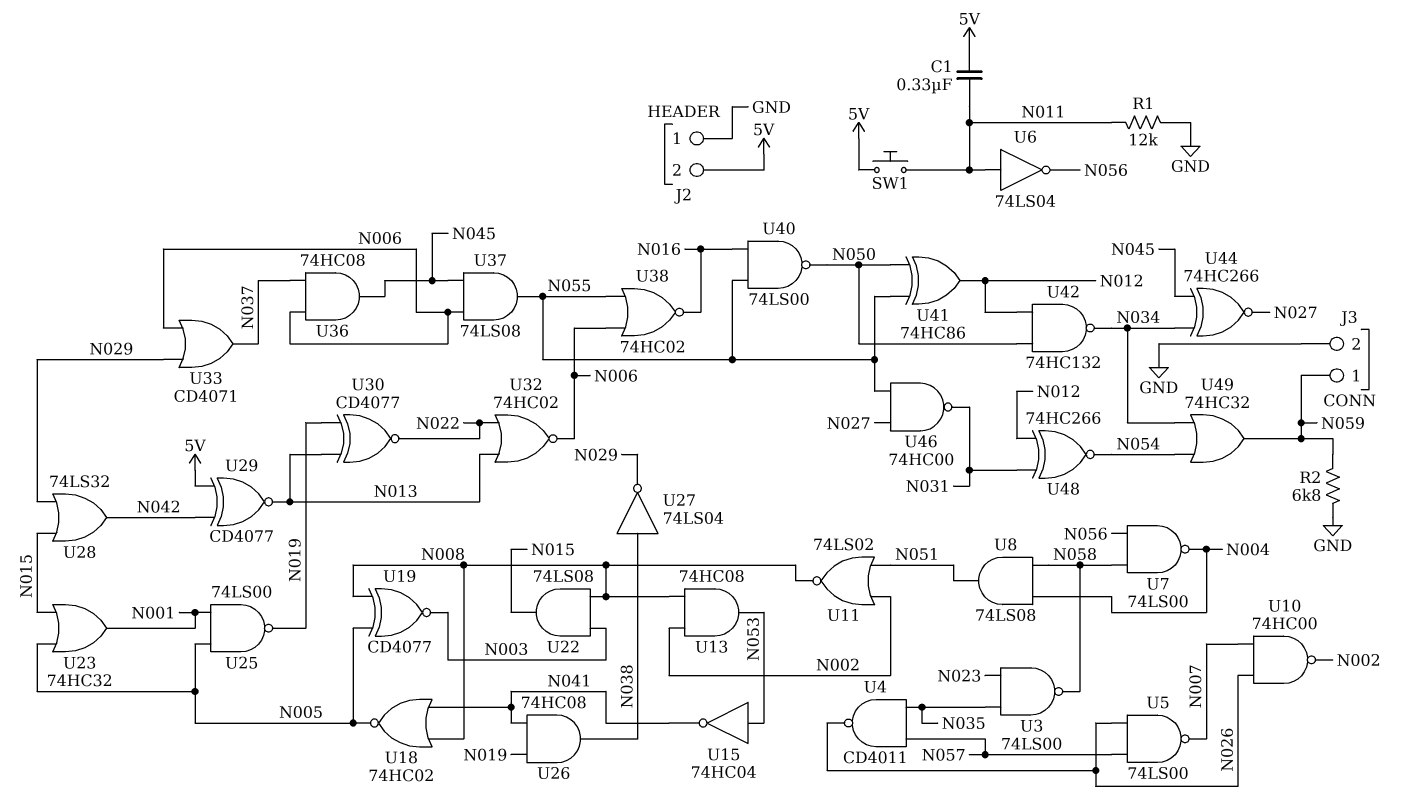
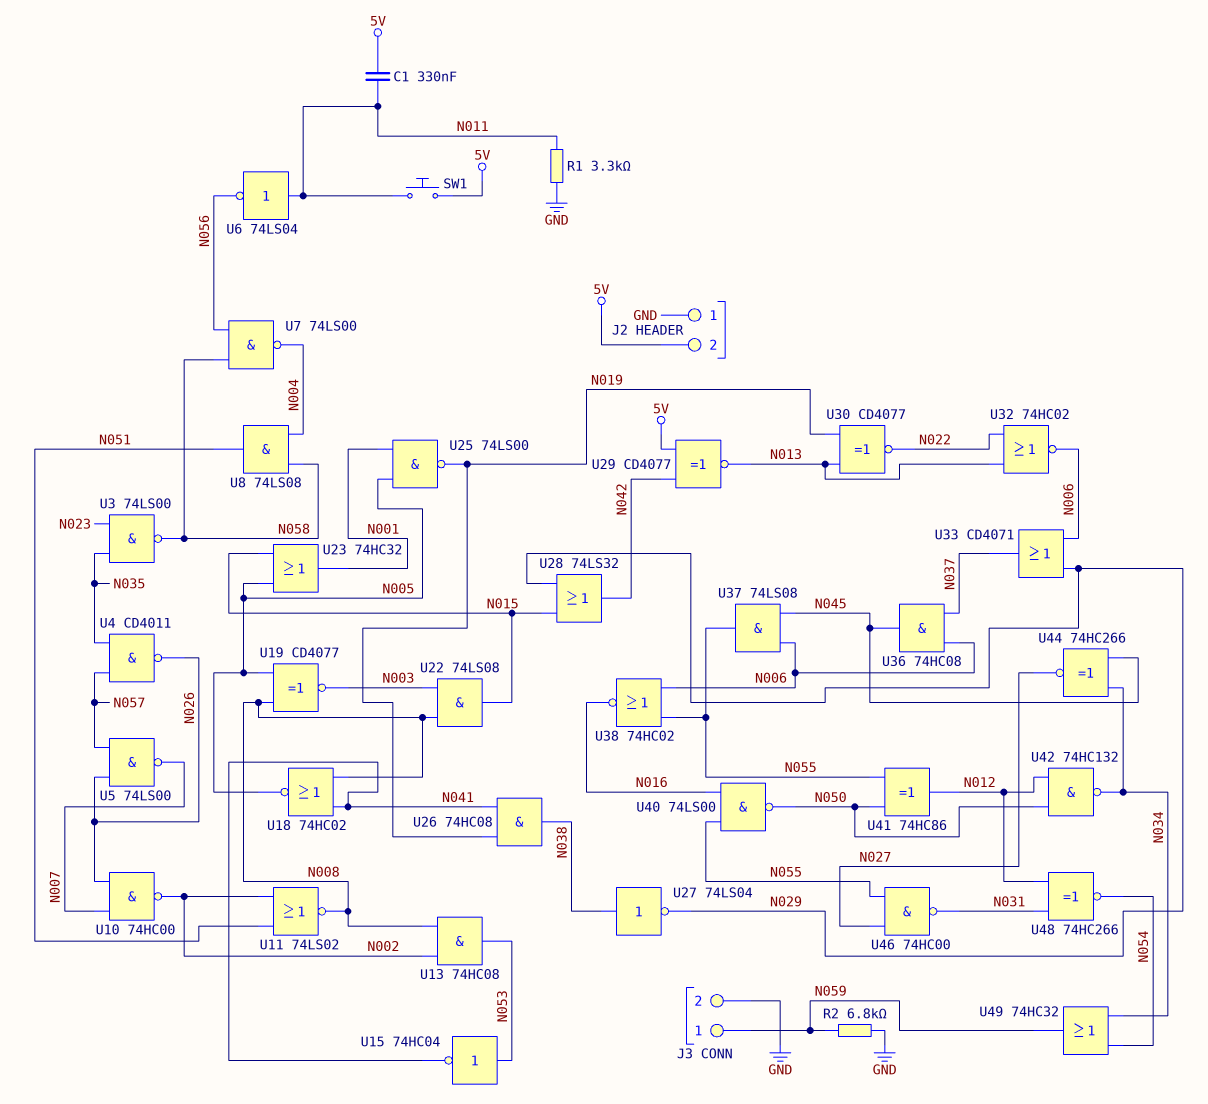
R1: 12k (GND, N011) -> 3.3k (GND, N011)

